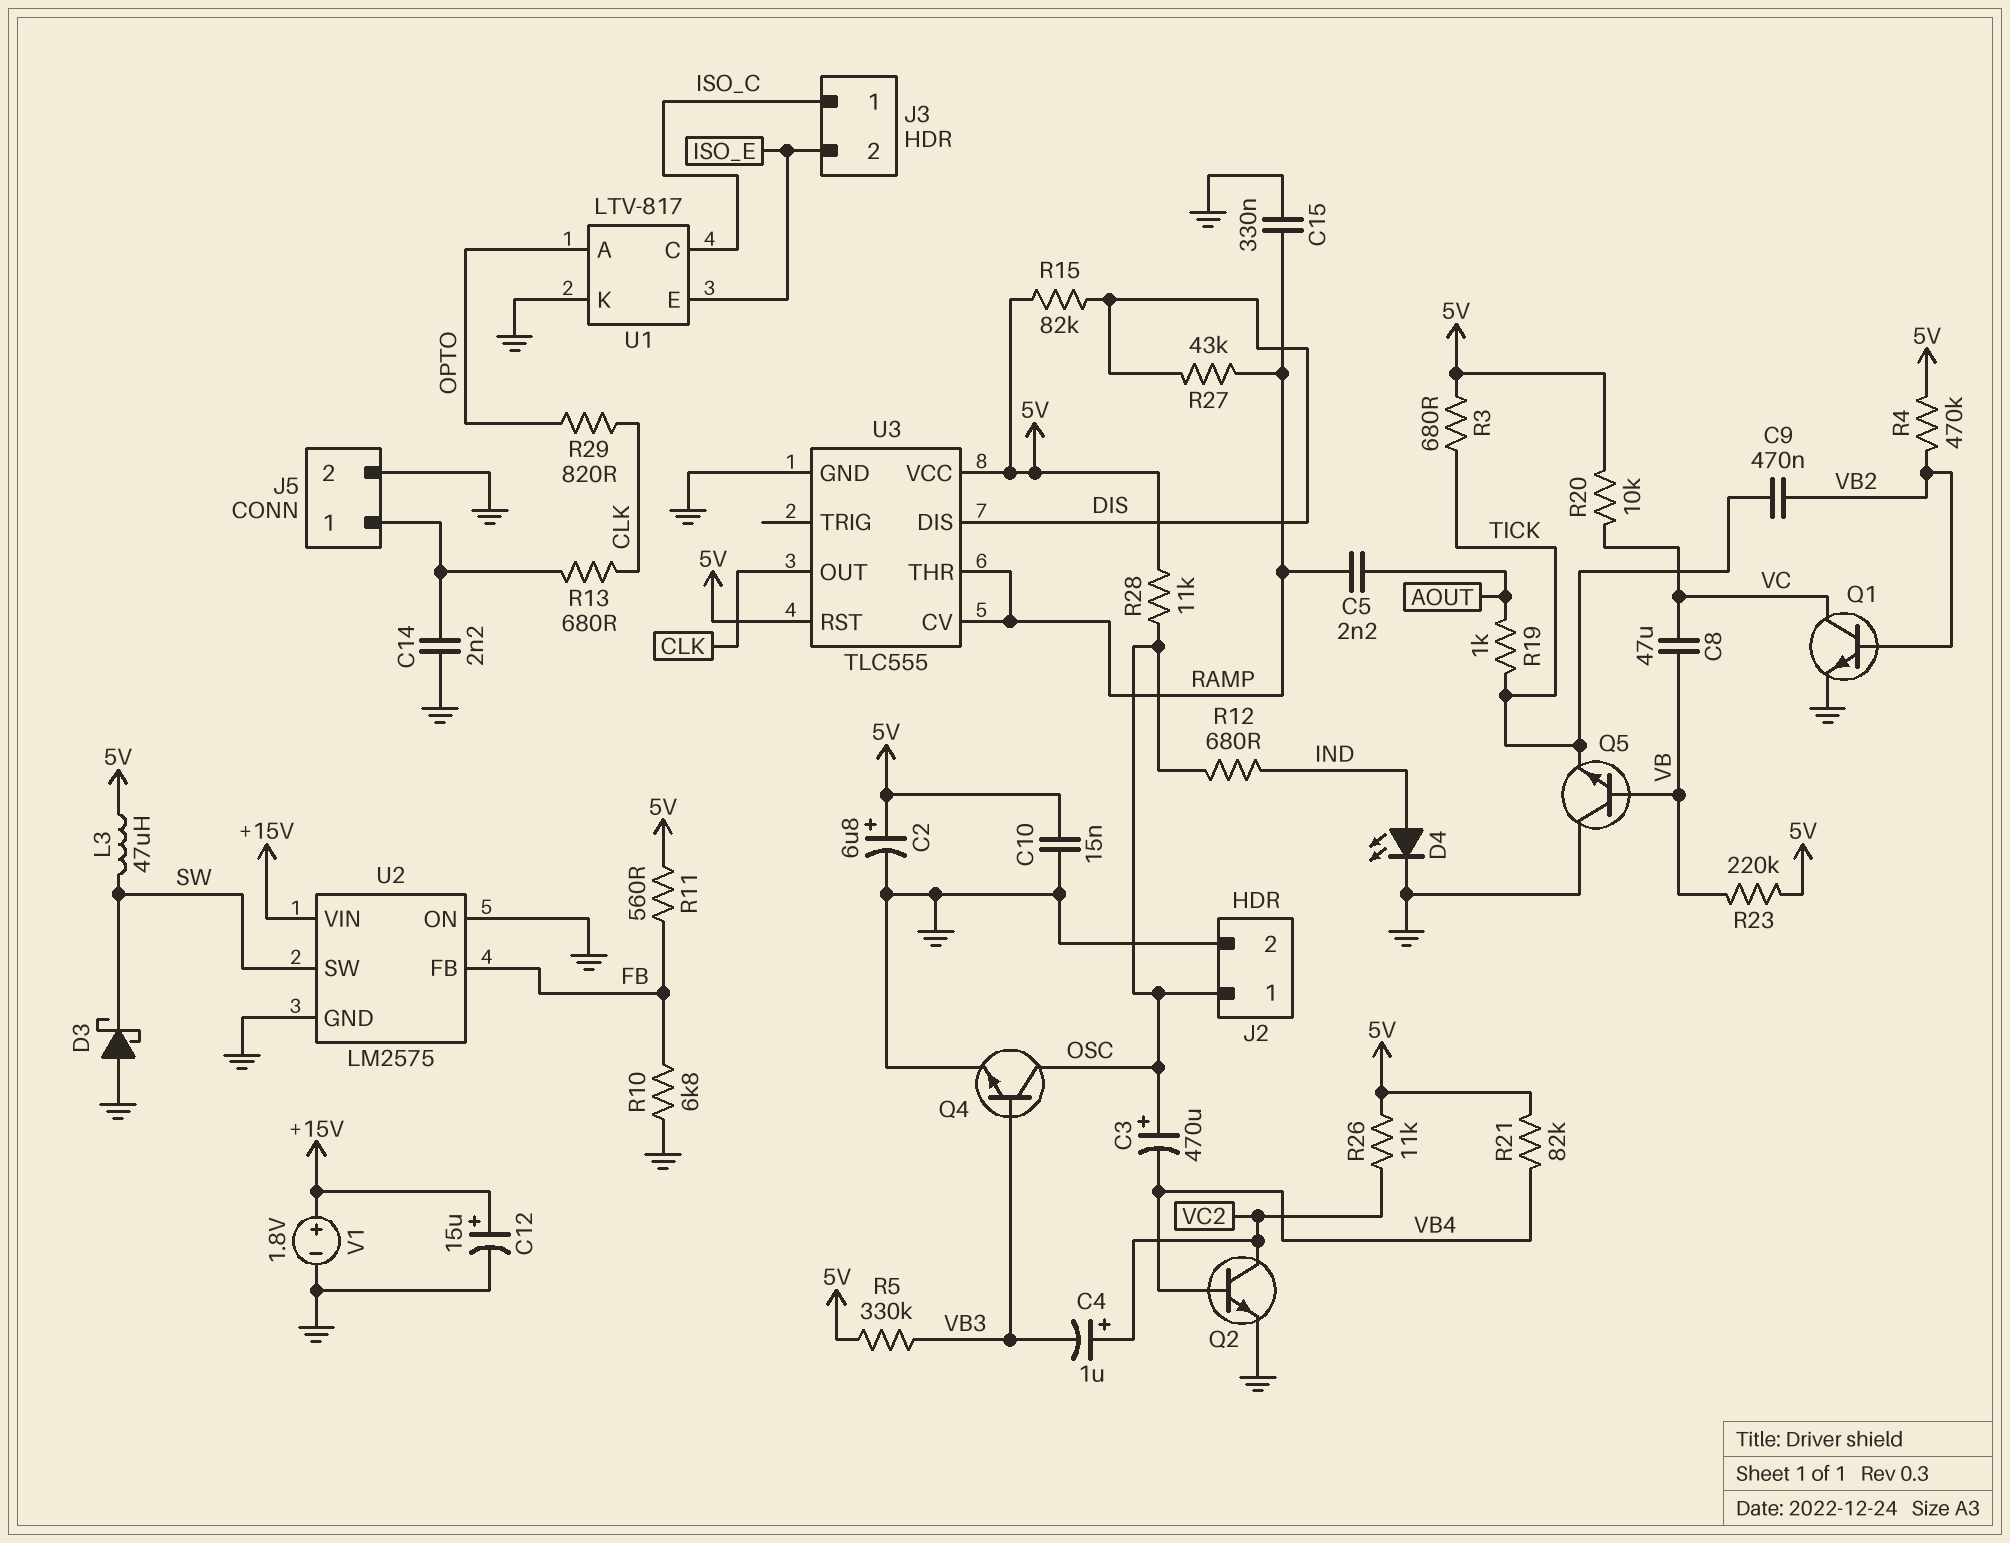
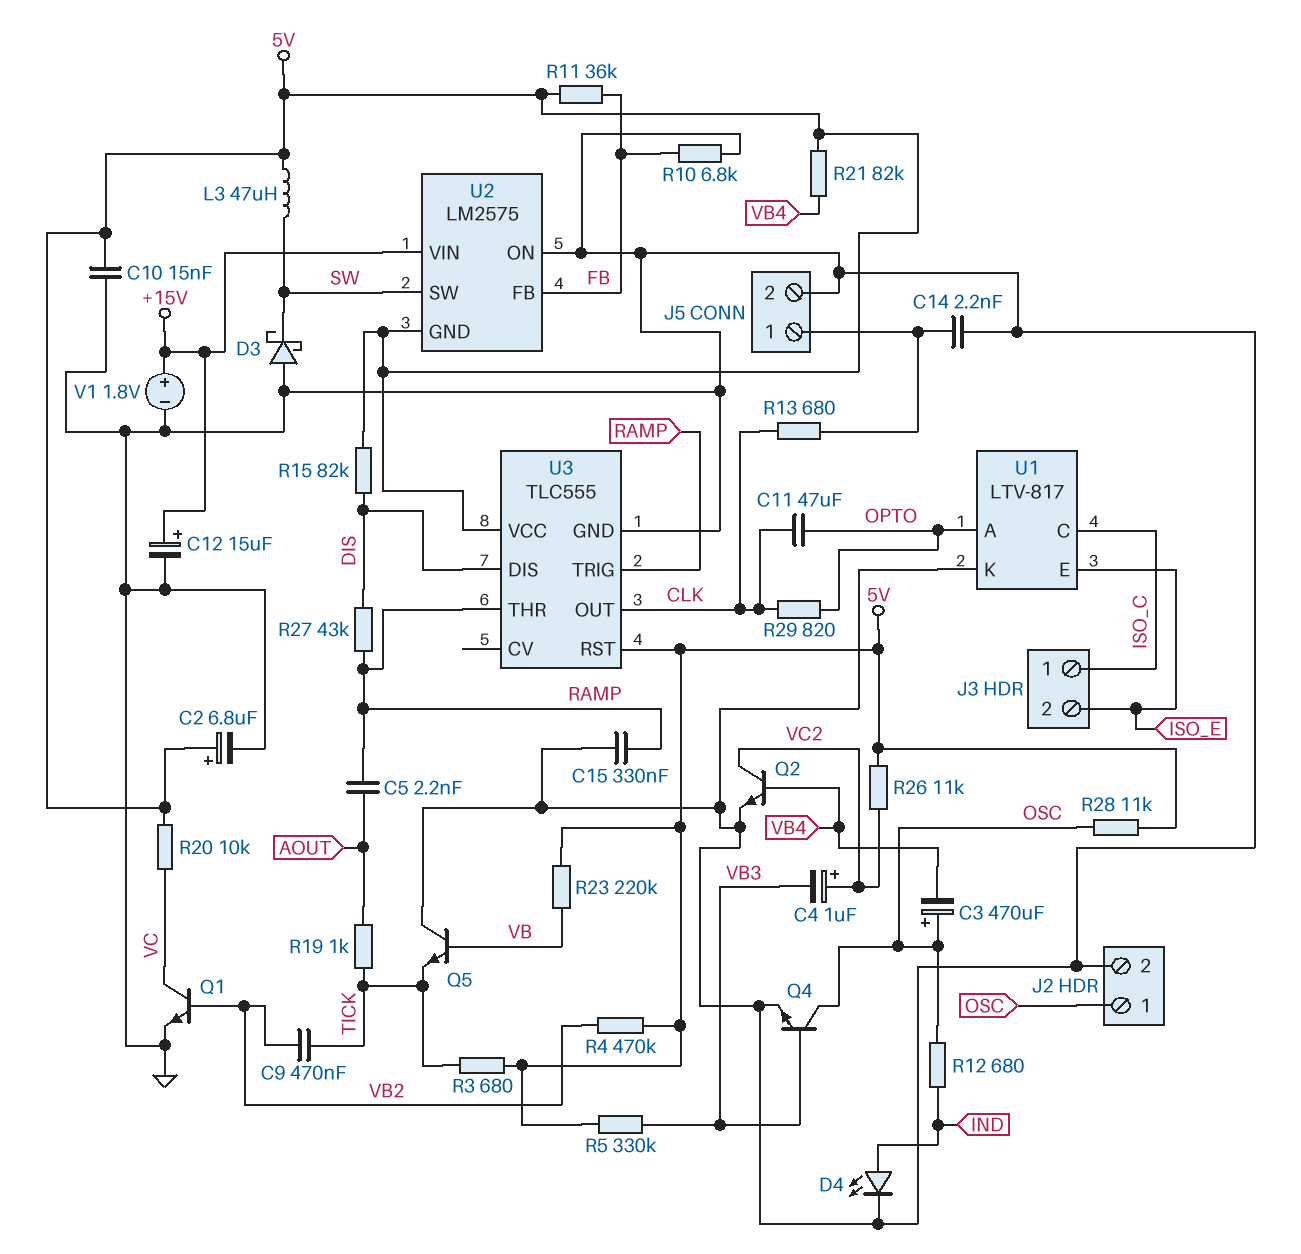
C8: 47uF (VB, VC) -> none
C11: none -> 47uF (CLK, OPTO)
R11: 560 (5V, FB) -> 36k (5V, FB)
U2 pin GND: GND -> 5V
U3 pin CV: RAMP -> none
U3 pin TRIG: none -> RAMP

